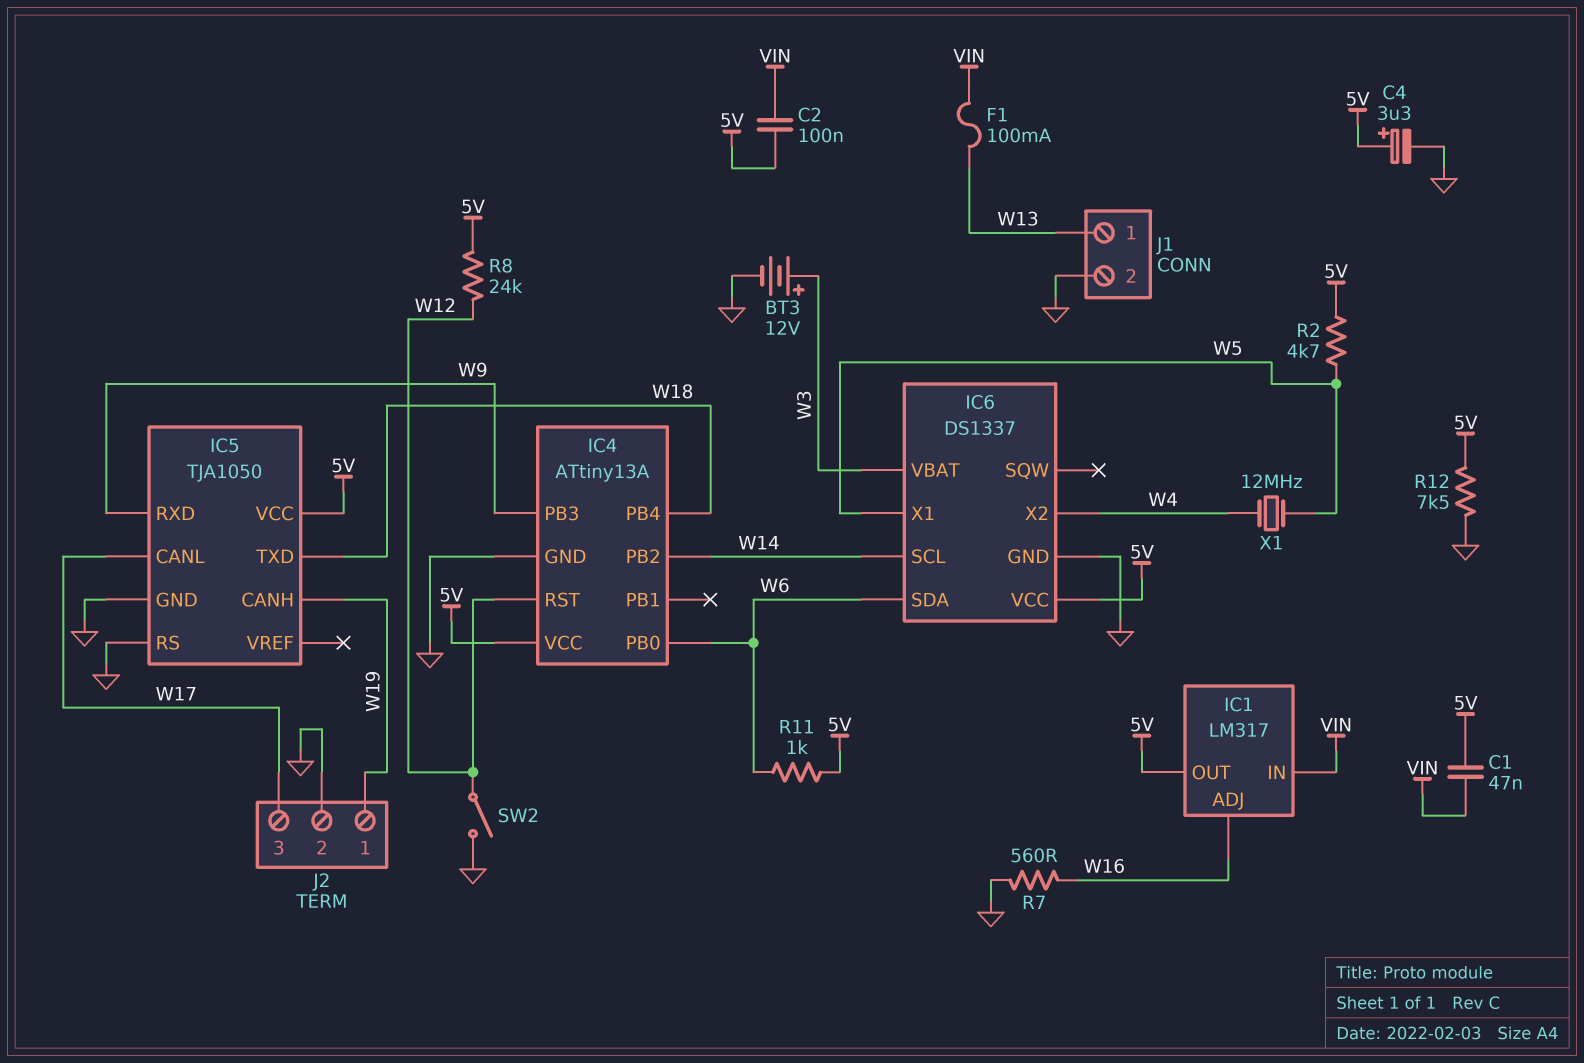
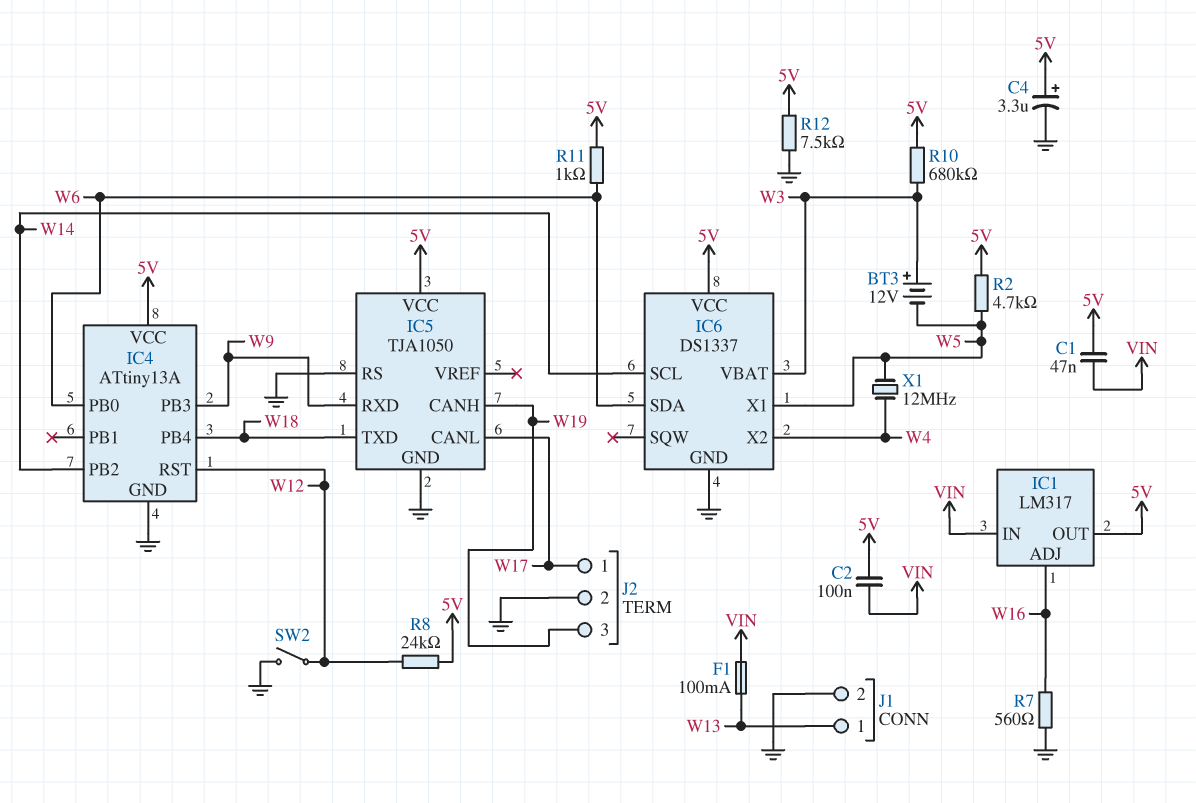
BT3: 12V (plus W3, minus GND) -> 12V (plus W3, minus W5)
J2 pin 1: W19 -> W17
J2 pin 3: W17 -> W19
R10: none -> 680k (5V, W3)

